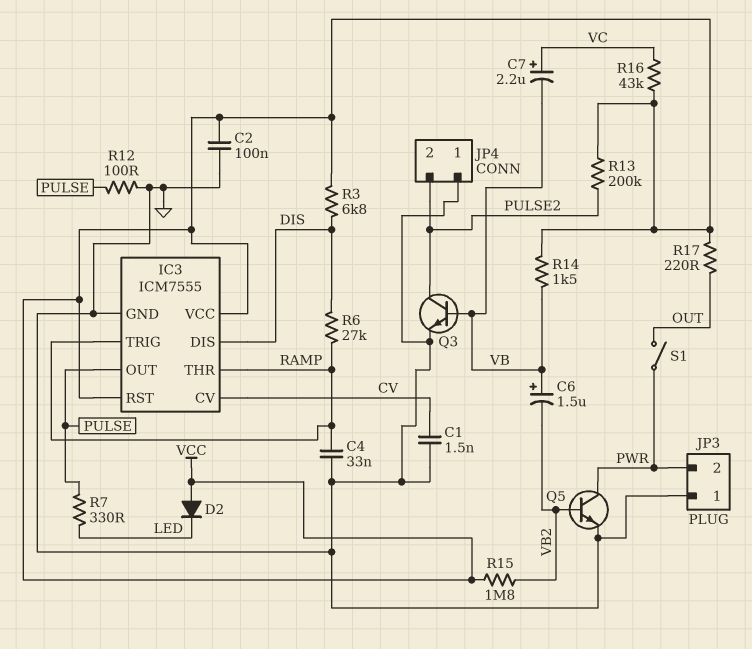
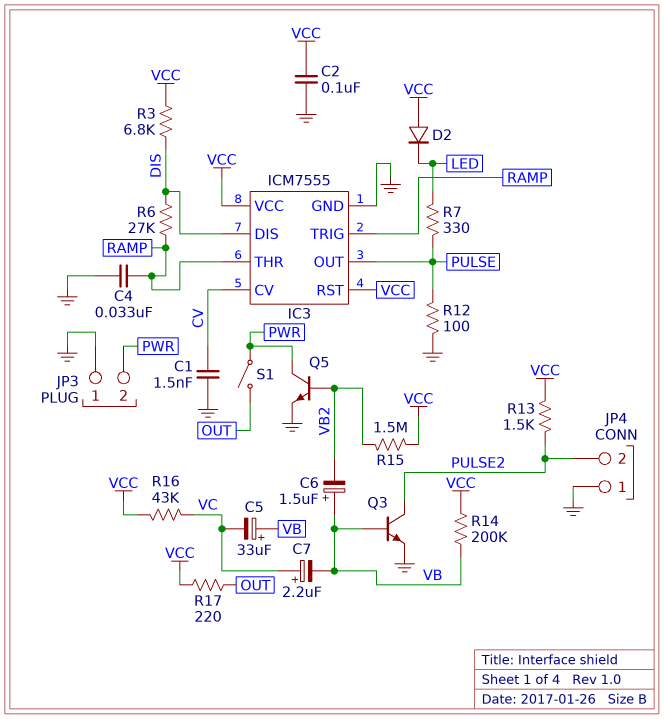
C5: none -> 33uF (plus VB, minus VC)
R13: 200k (PULSE2, VCC) -> 1.5k (PULSE2, VCC)
R14: 1.5k (VB, VCC) -> 200k (VB, VCC)
R15: 1.8M (VB2, VCC) -> 1.5M (VB2, VCC)

